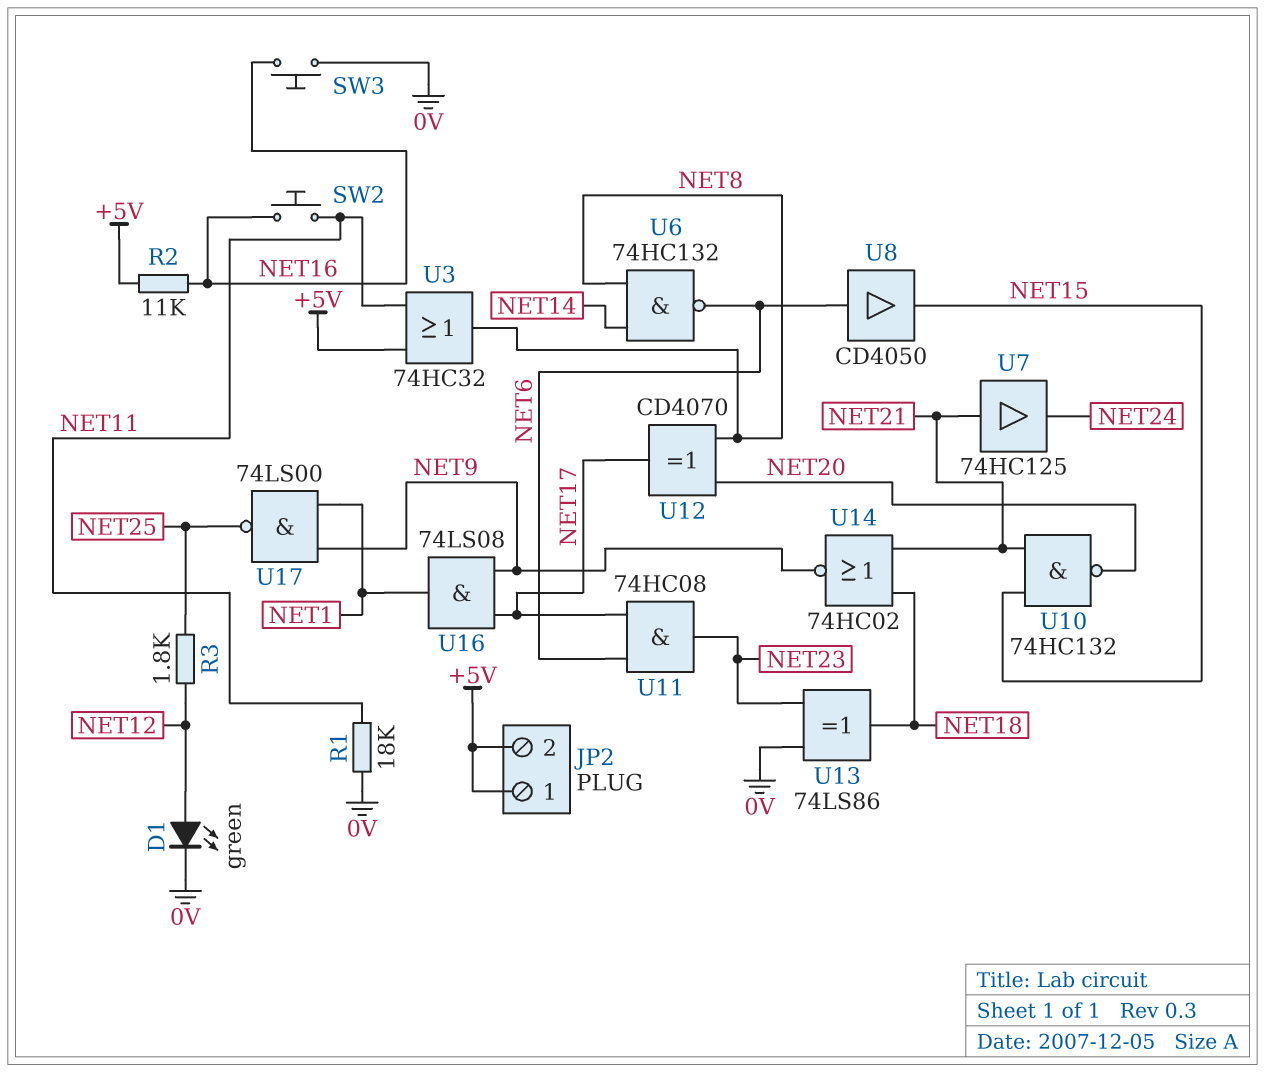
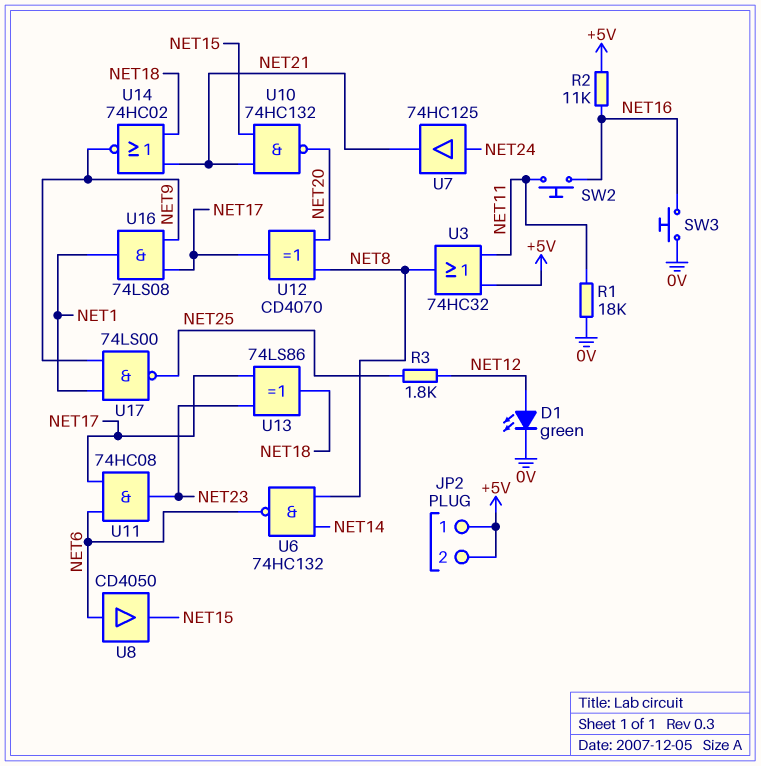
U7: buffer 74HC125 (in NET21, out NET24) -> buffer 74HC125 (in NET24, out NET21)
U13: XOR 74LS86 (in 0V, in NET23, out NET18) -> XOR 74LS86 (in NET17, in NET23, out NET18)

